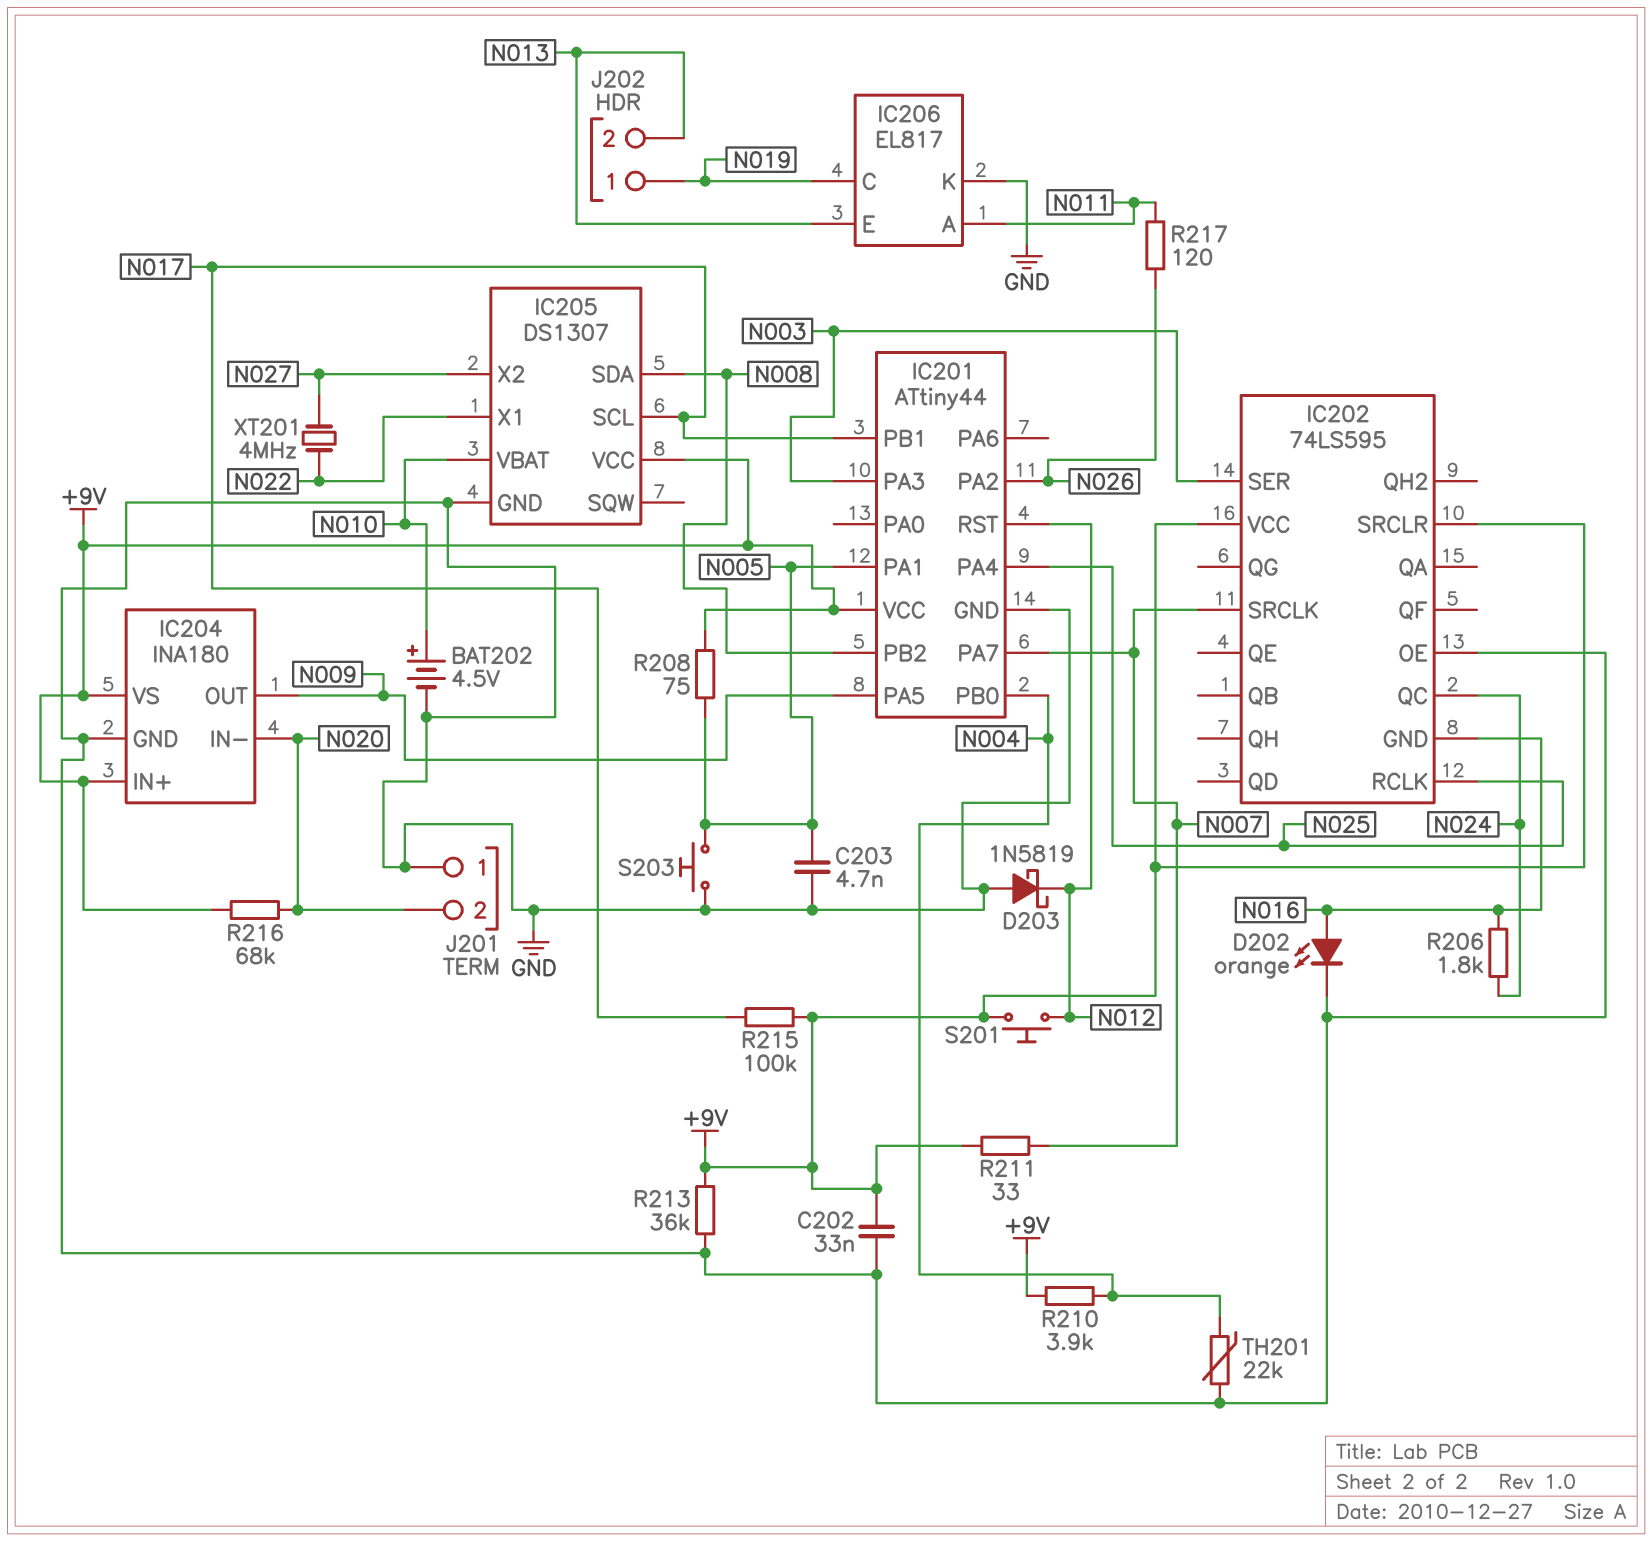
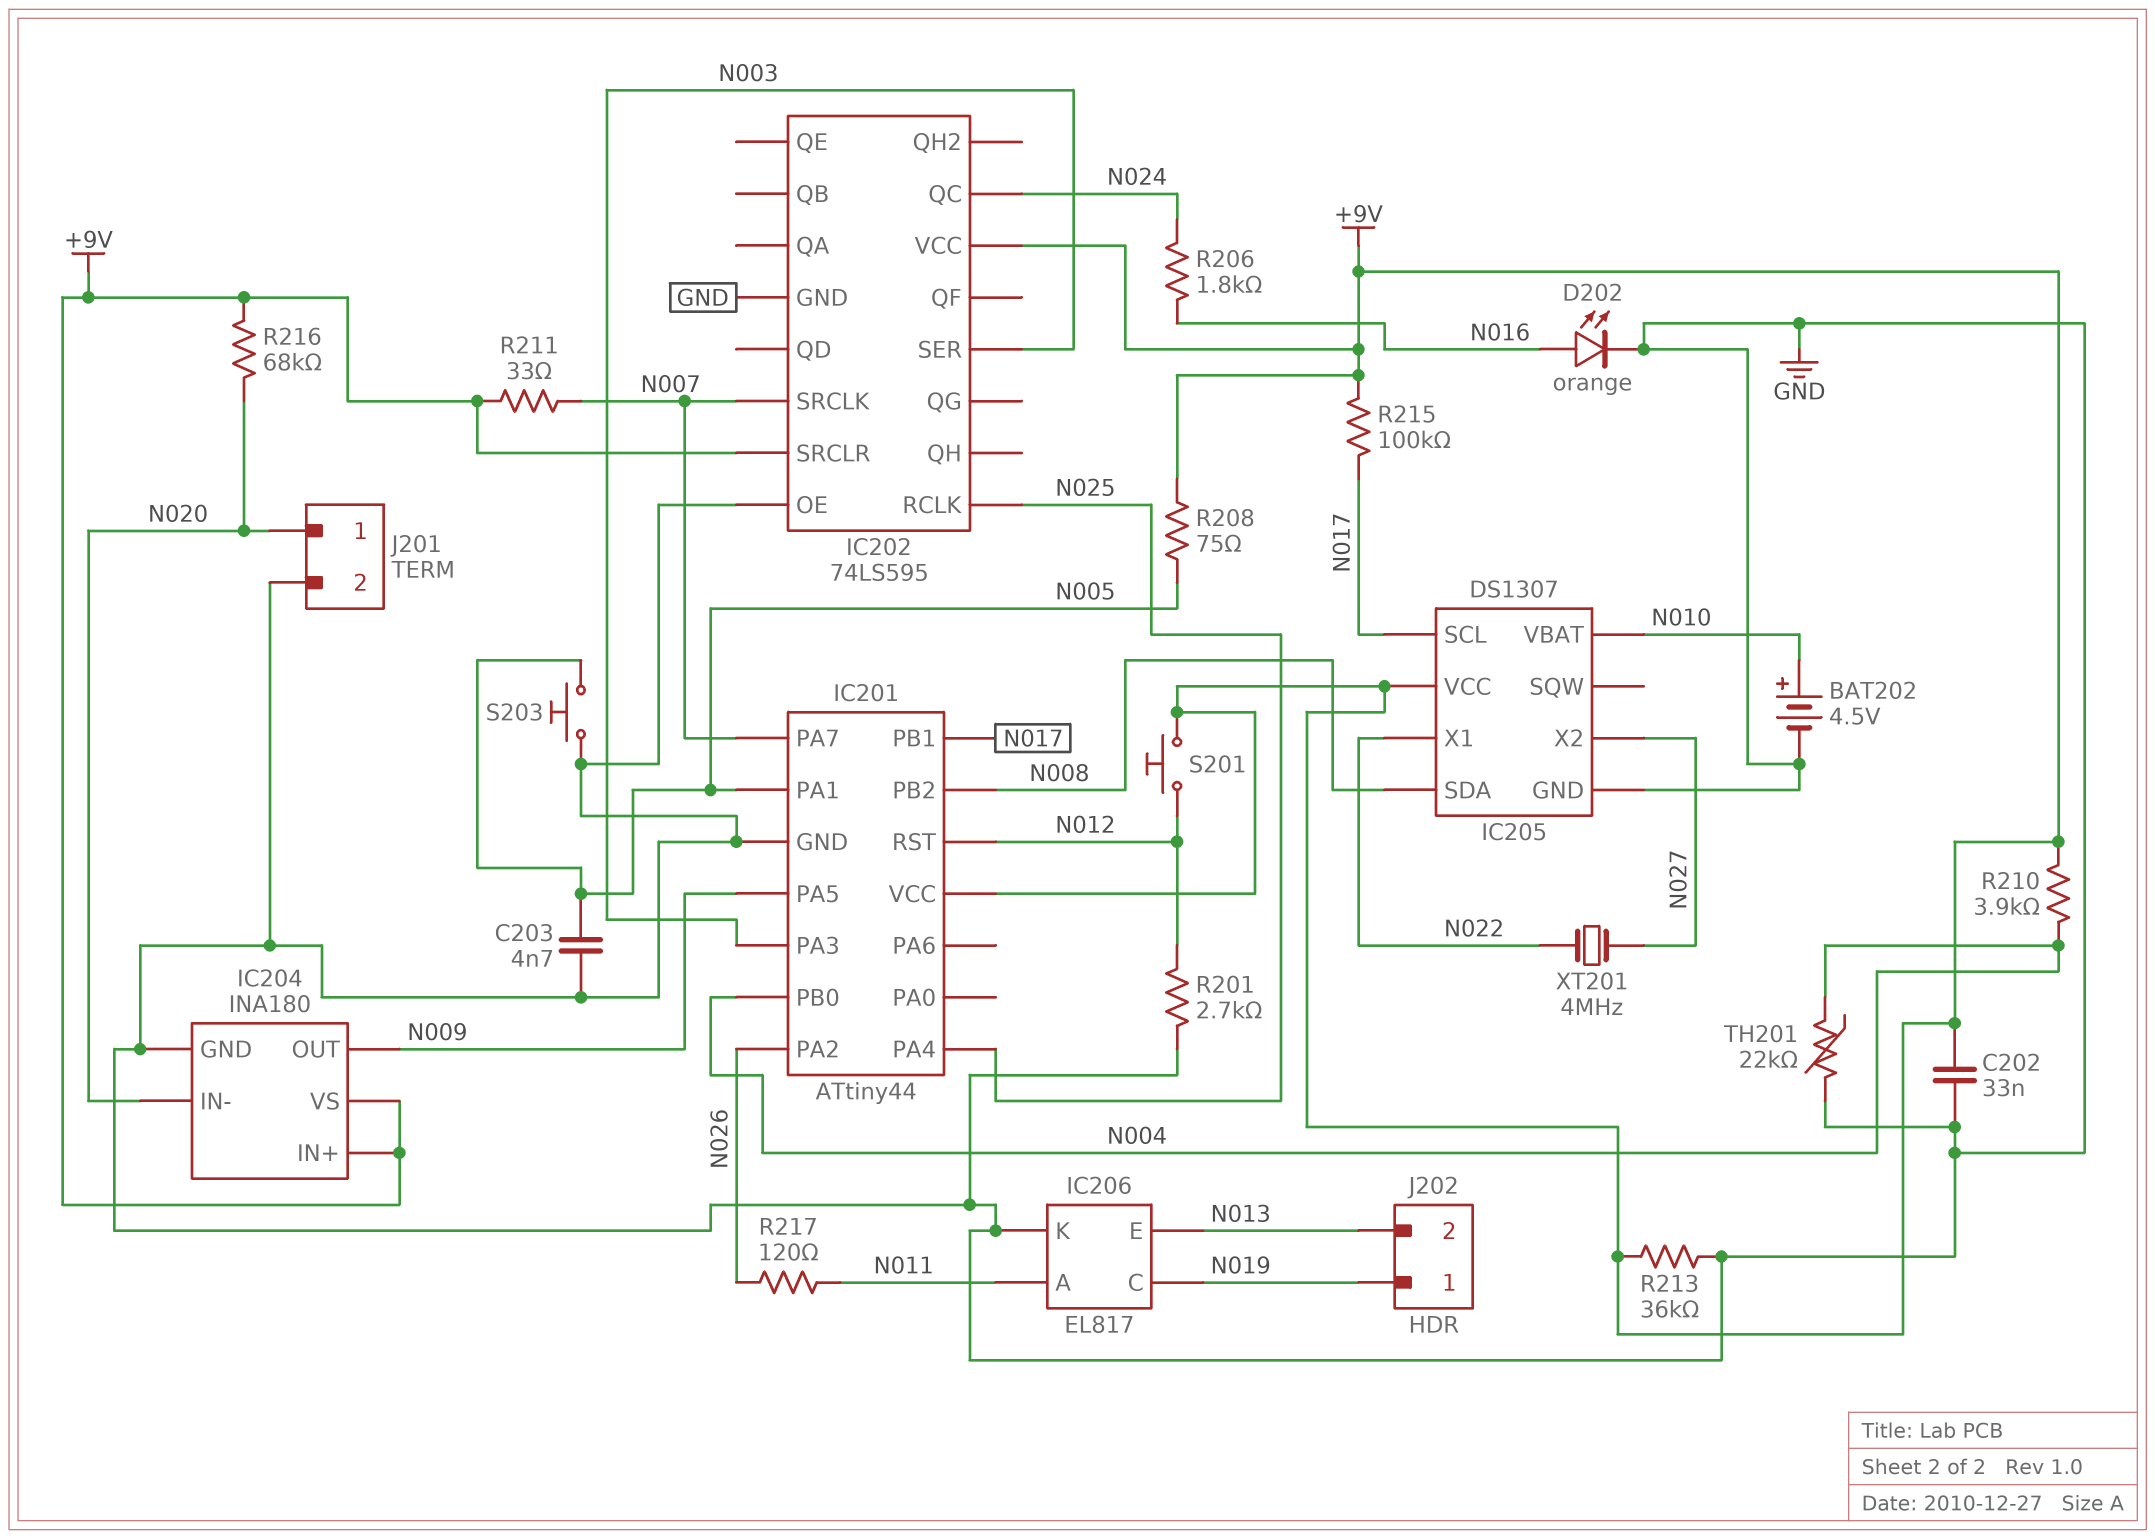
D203: schottky 1N5819 (A GND, K N012) -> none
IC202 pin GND: N016 -> GND
J201 pin 1: GND -> N020
J201 pin 2: N020 -> GND
R201: none -> 2.7k (GND, N012)

